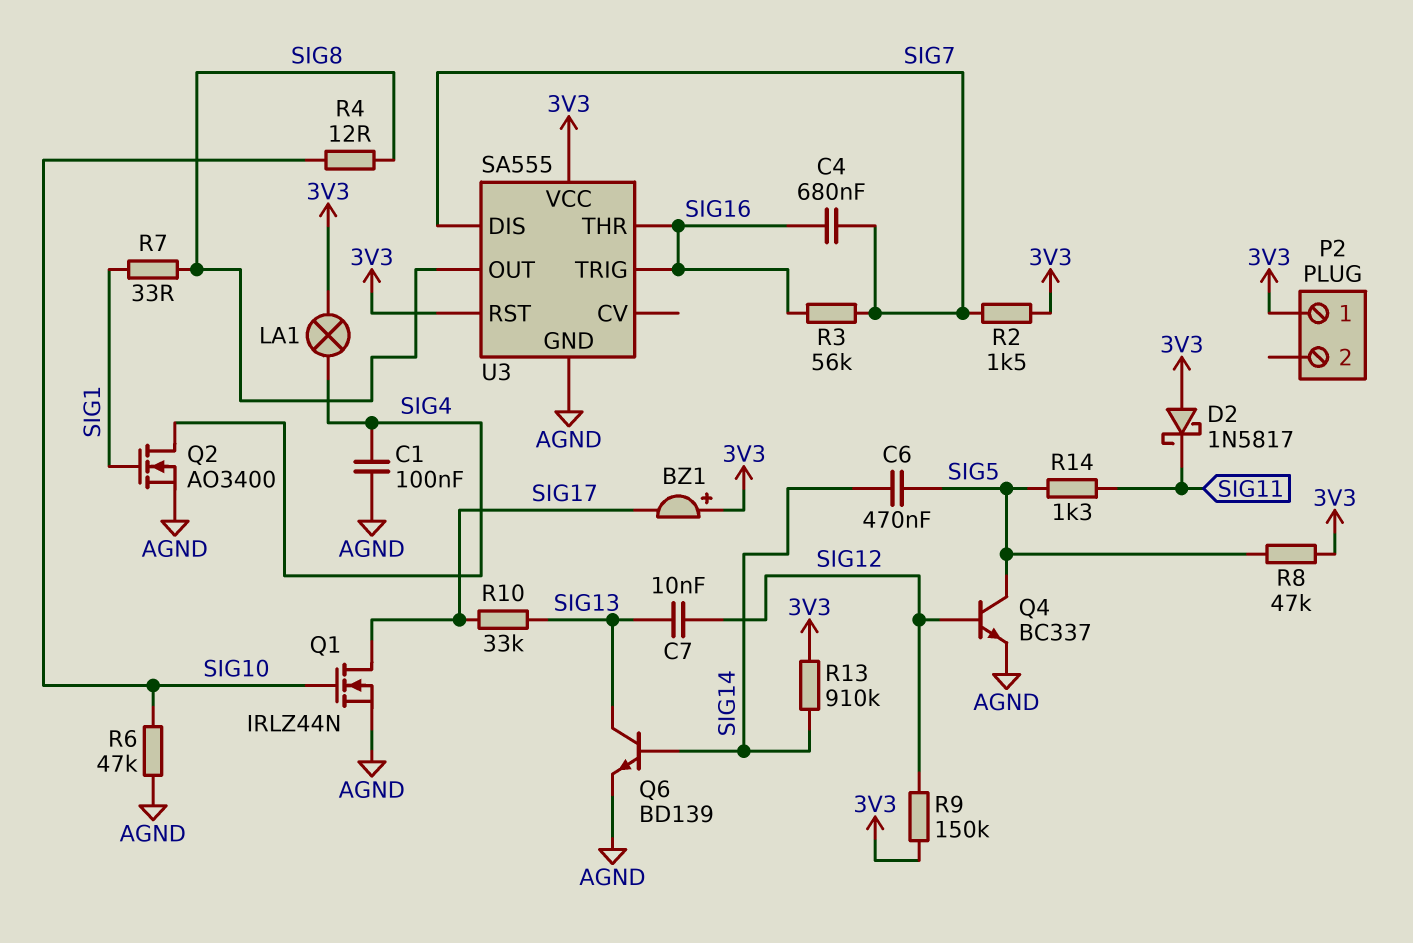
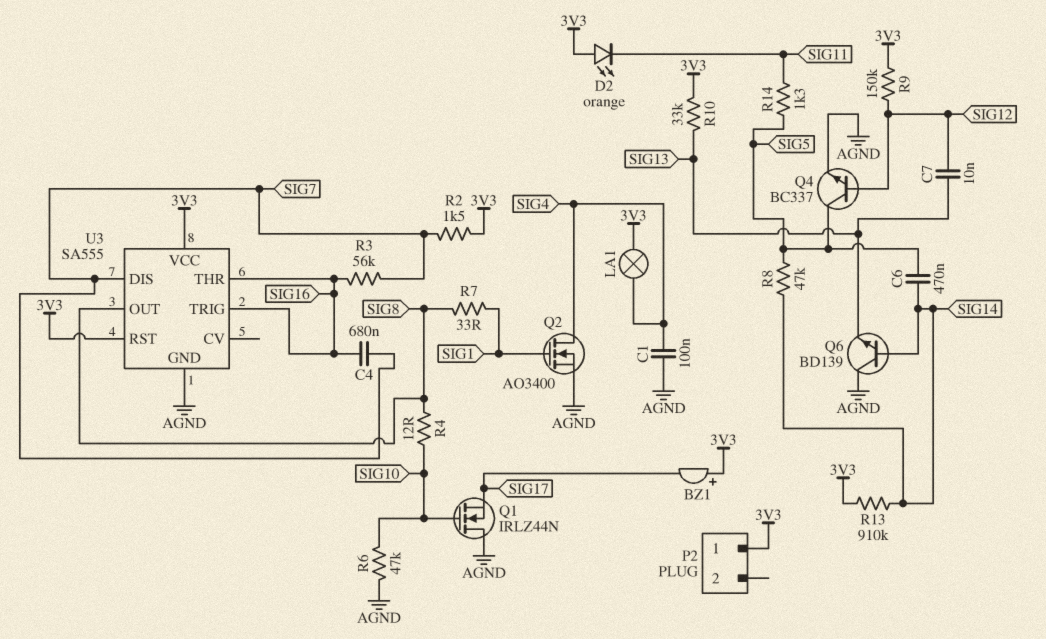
D2: schottky 1N5817 (A 3V3, K SIG11) -> LED orange (A 3V3, K SIG11)
Q1: NMOS IRLZ44N (G SIG10, D SIG17, S AGND) -> NMOS IRLZ44N (G SIG10, D AGND, S SIG17)
Q6: NPN BD139 (B SIG14, C SIG13, E AGND) -> NPN BD139 (B SIG14, C AGND, E SIG13)
R8: 47k (3V3, SIG5) -> 47k (SIG5, SIG14)
R10: 33k (SIG13, SIG17) -> 33k (3V3, SIG13)

